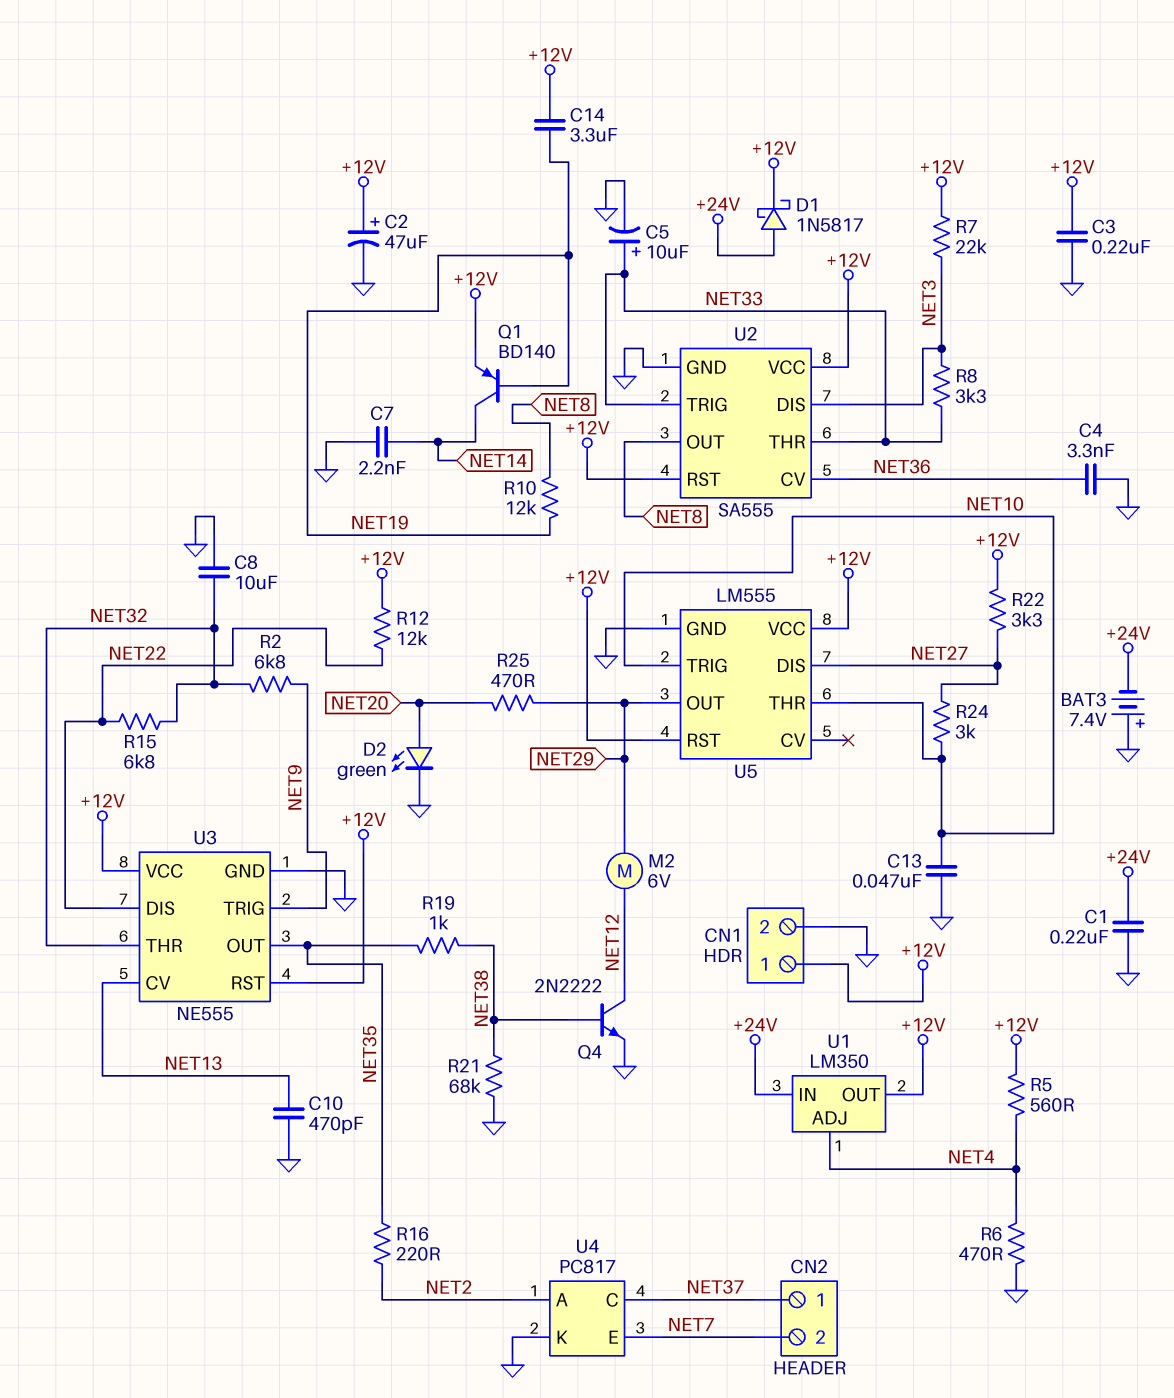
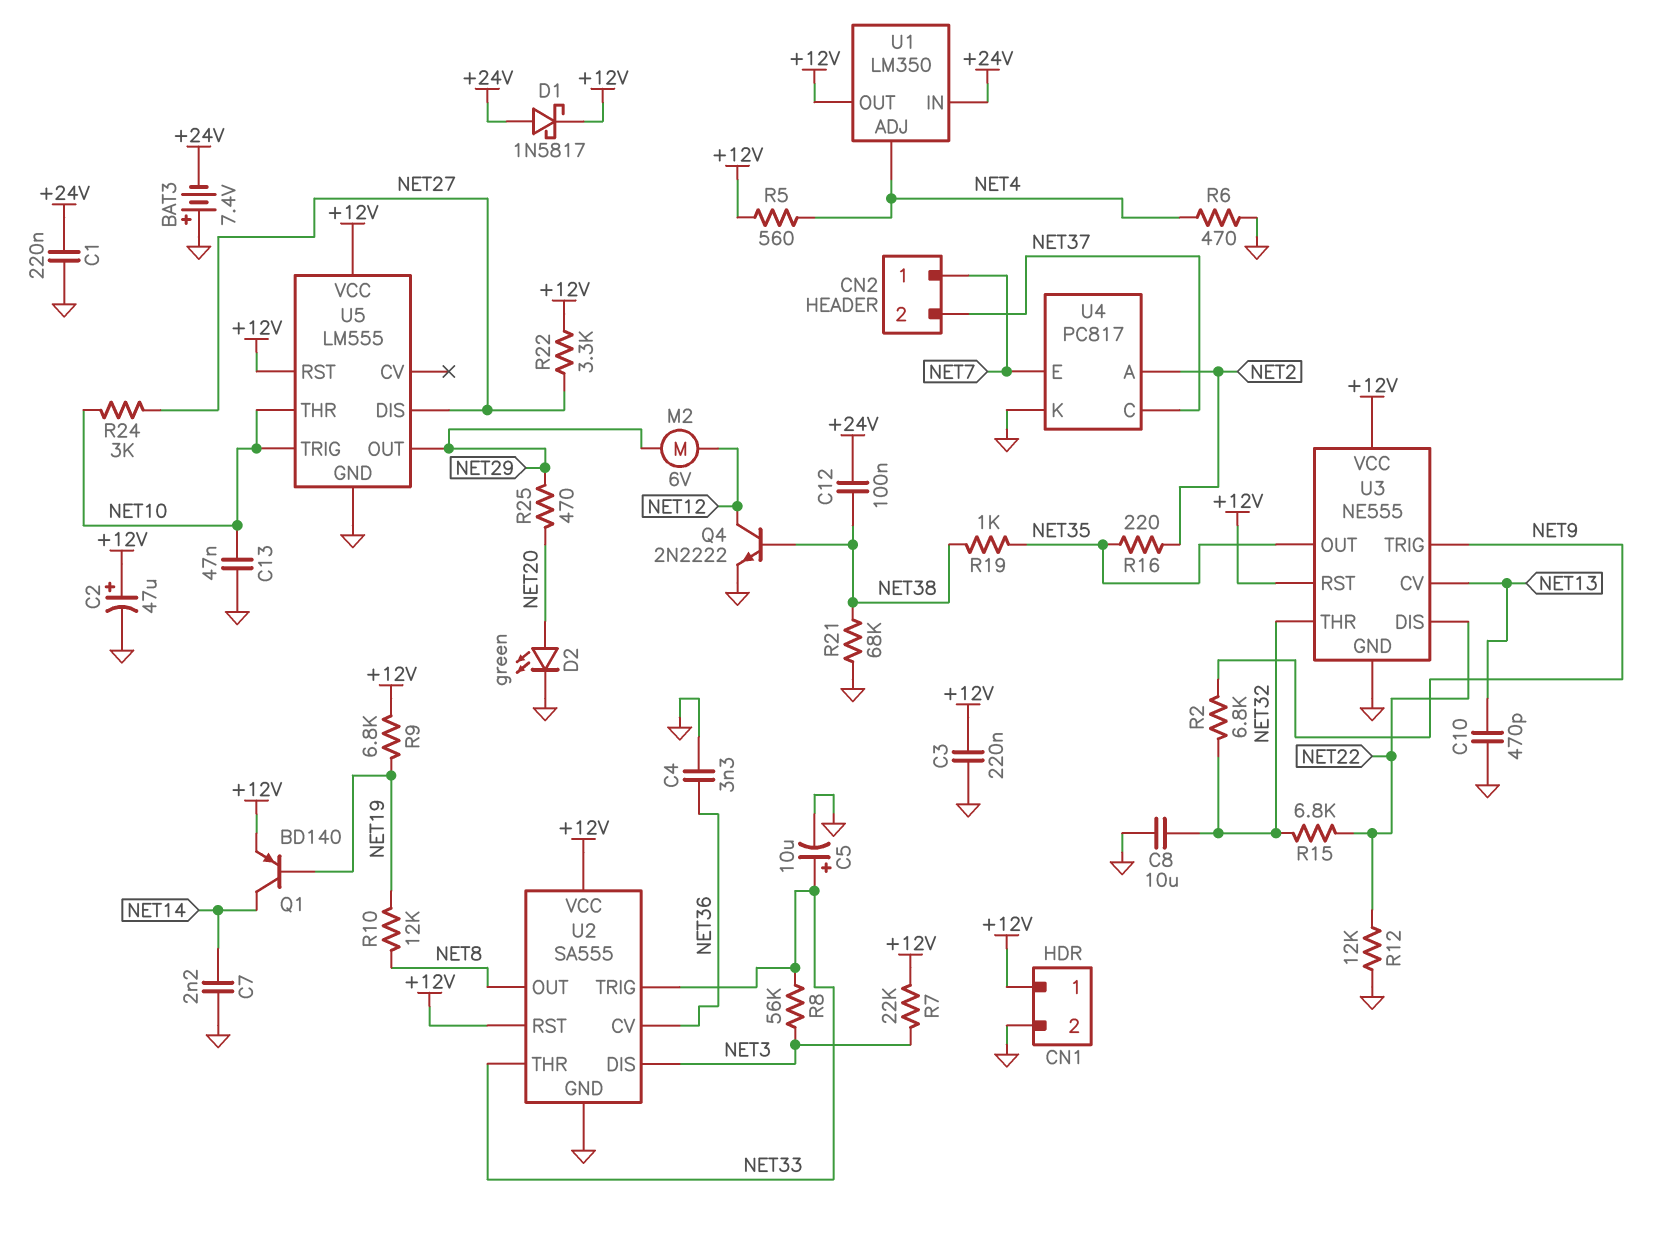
C12: none -> 100nF (+24V, NET38)
C14: 3.3uF (+12V, NET19) -> none
CN2 pin 1: NET37 -> NET7
CN2 pin 2: NET7 -> NET37
R8: 3.3k (NET3, NET33) -> 56k (NET3, NET33)
R9: none -> 6.8k (+12V, NET19)
R12: 12k (+12V, NET22) -> 12k (GND, NET22)

